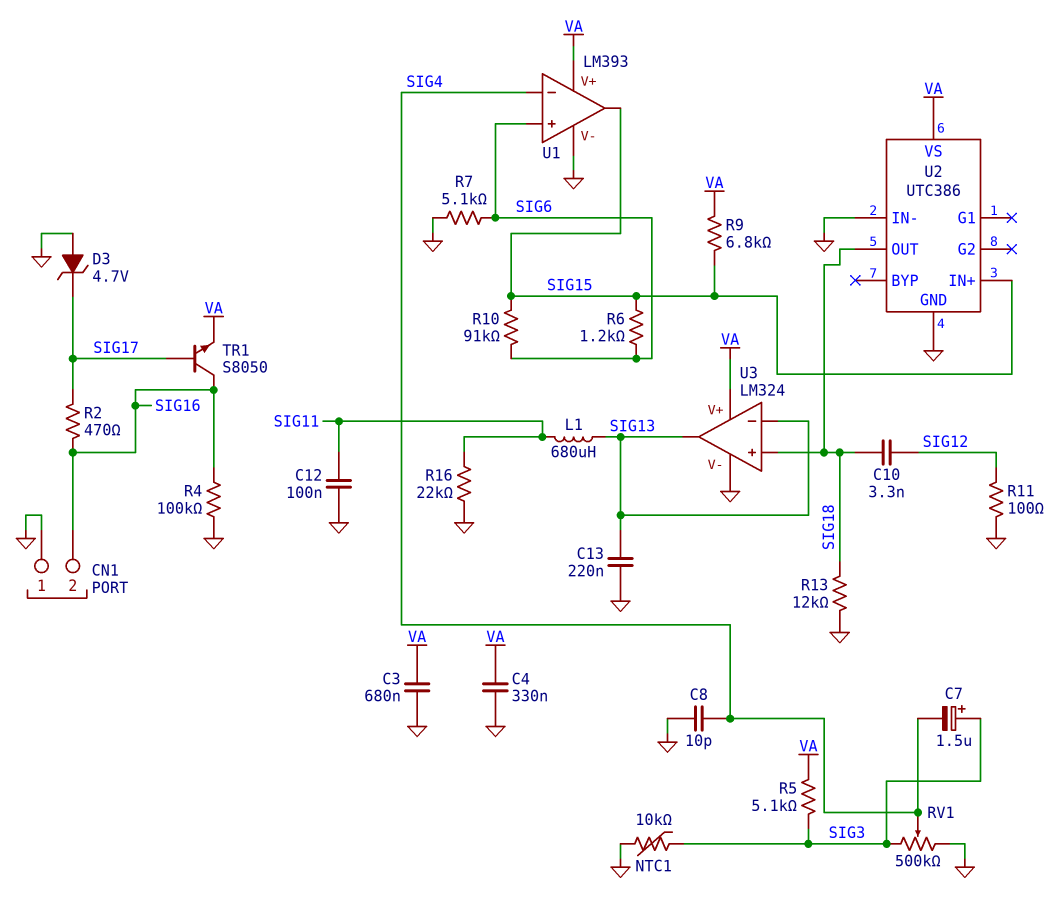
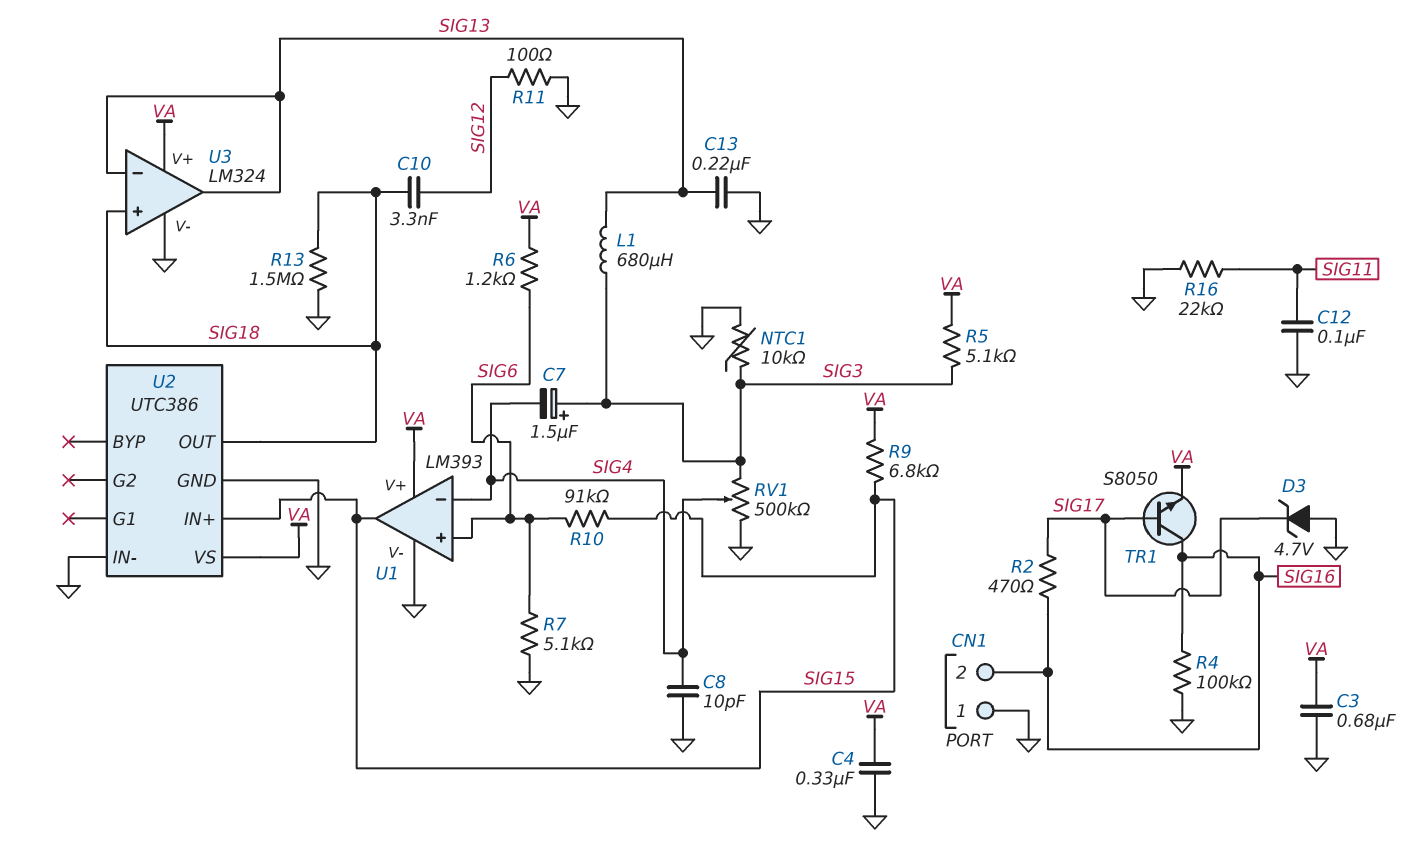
L1: 680uH (SIG11, SIG13) -> 680uH (SIG3, SIG13)
R6: 1.2k (SIG6, SIG15) -> 1.2k (SIG6, VA)
R13: 12k (GND, SIG18) -> 1.5M (GND, SIG18)

